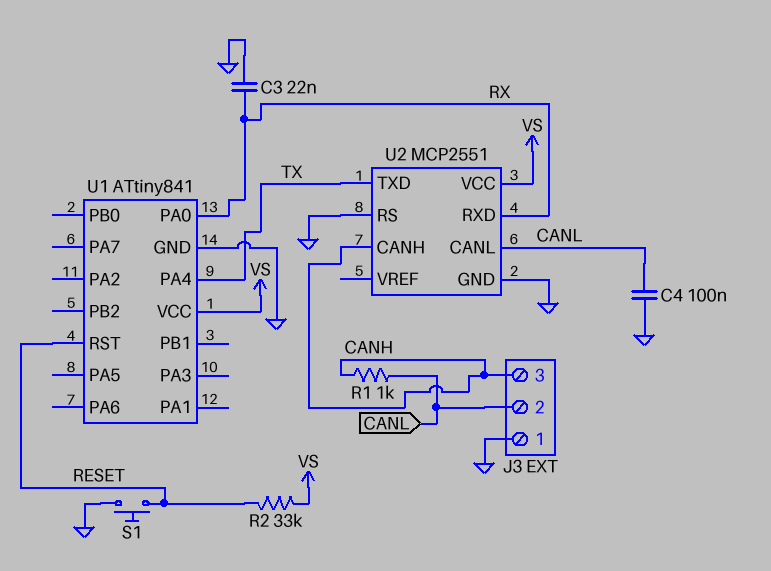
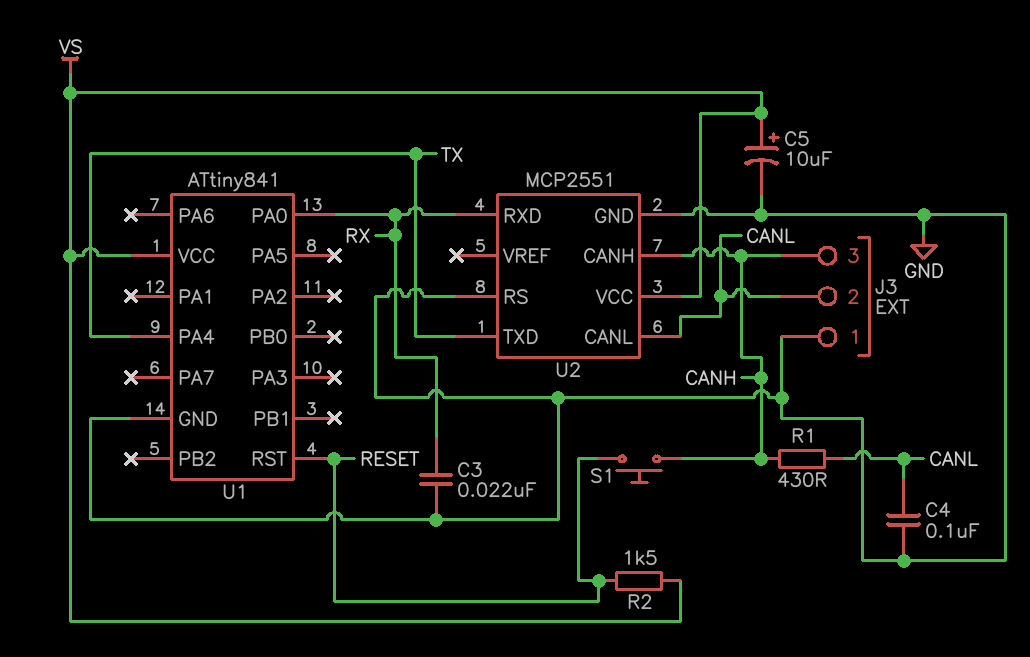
C5: none -> 10uF (plus VS, minus GND)
R1: 1k (CANH, CANL) -> 430 (CANH, CANL)
R2: 33k (RESET, VS) -> 1.5k (RESET, VS)
S1: button (GND, RESET) -> button (CANH, RESET)

